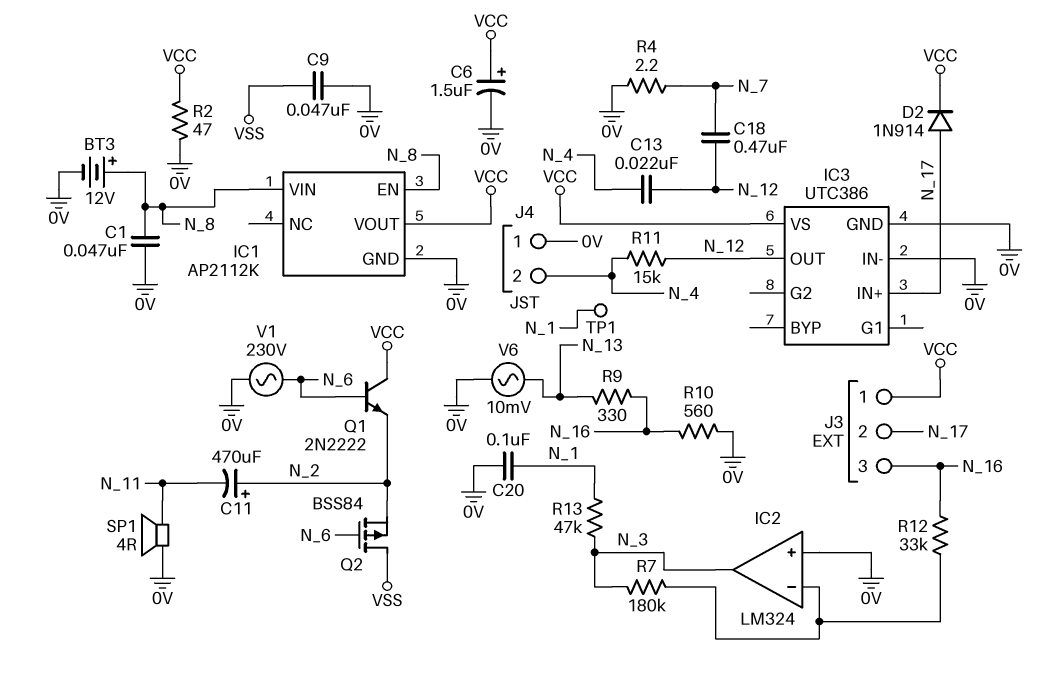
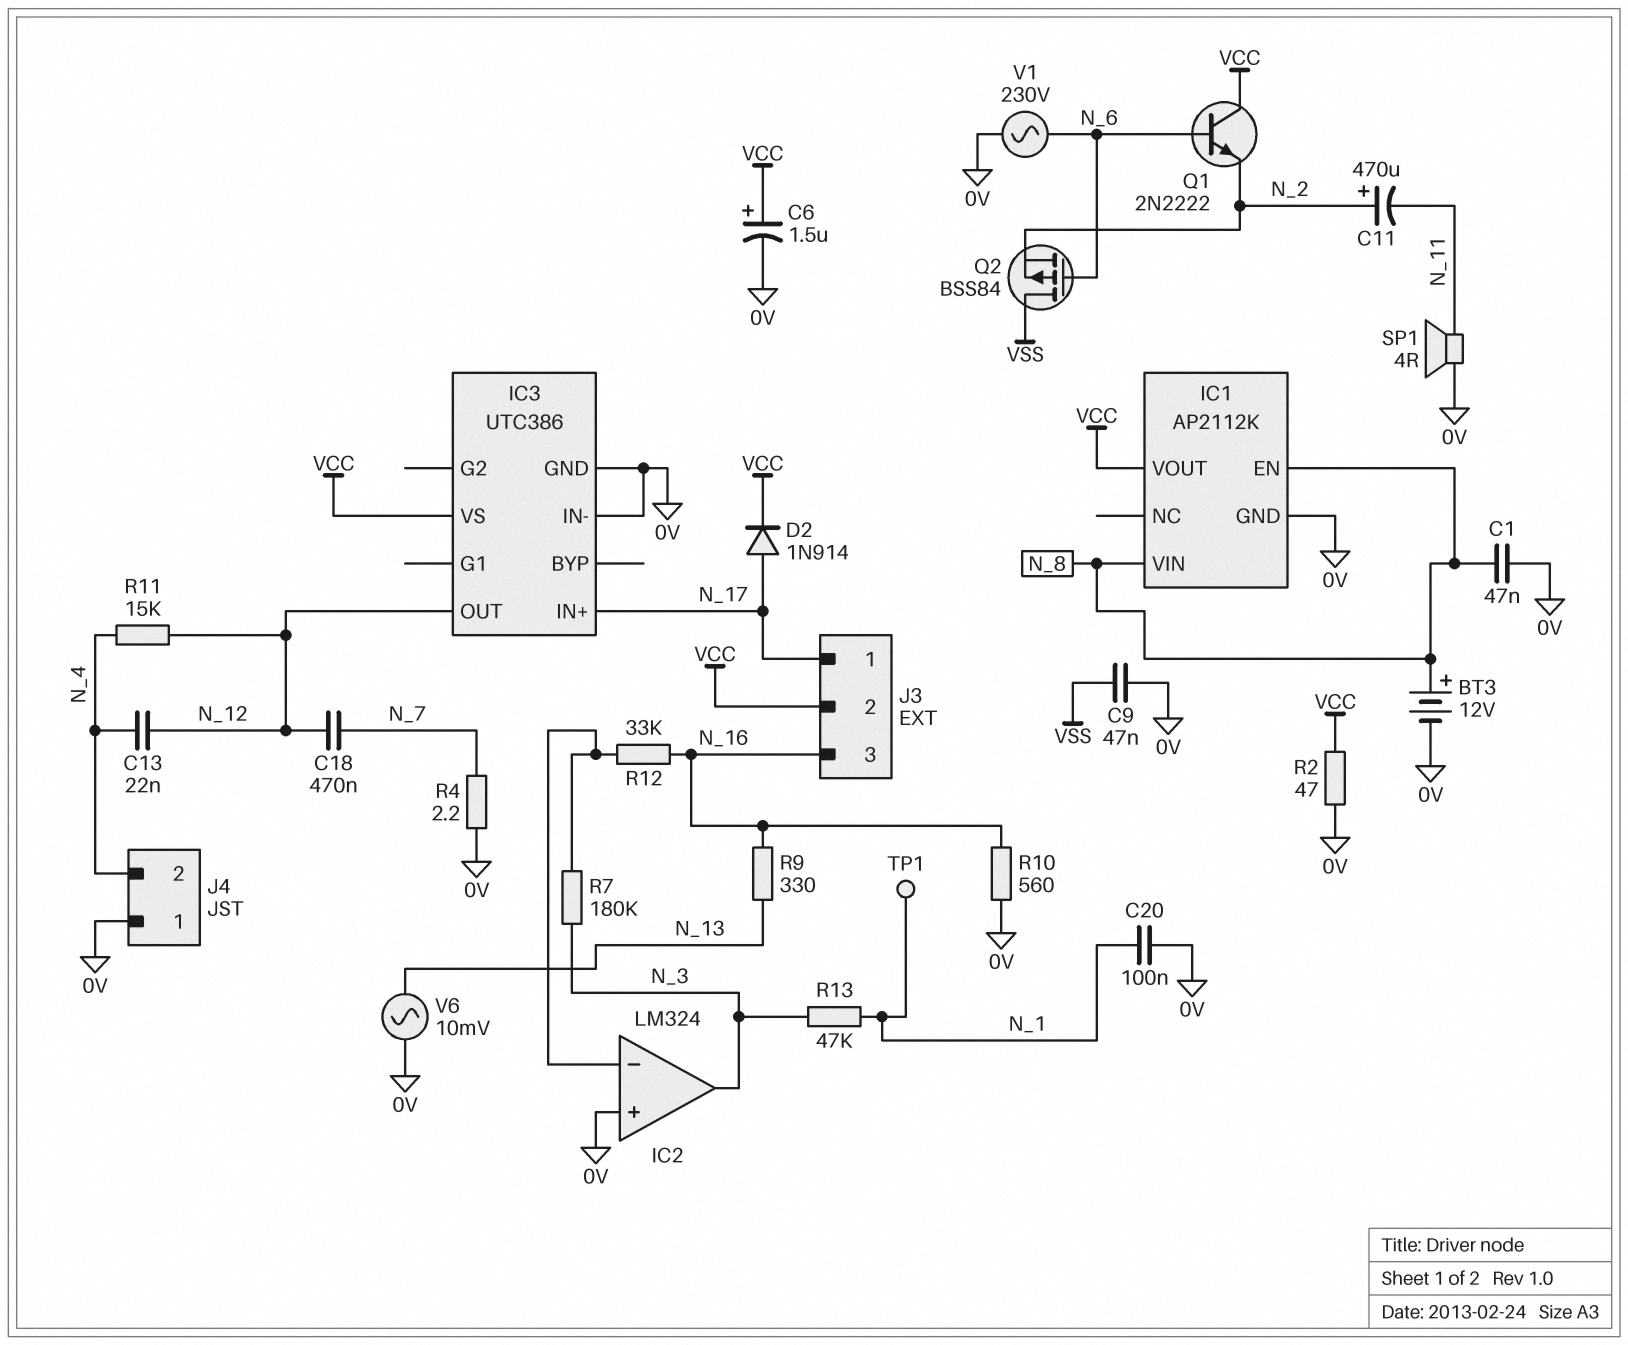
J3 pin 1: VCC -> N_17
J3 pin 2: N_17 -> VCC

